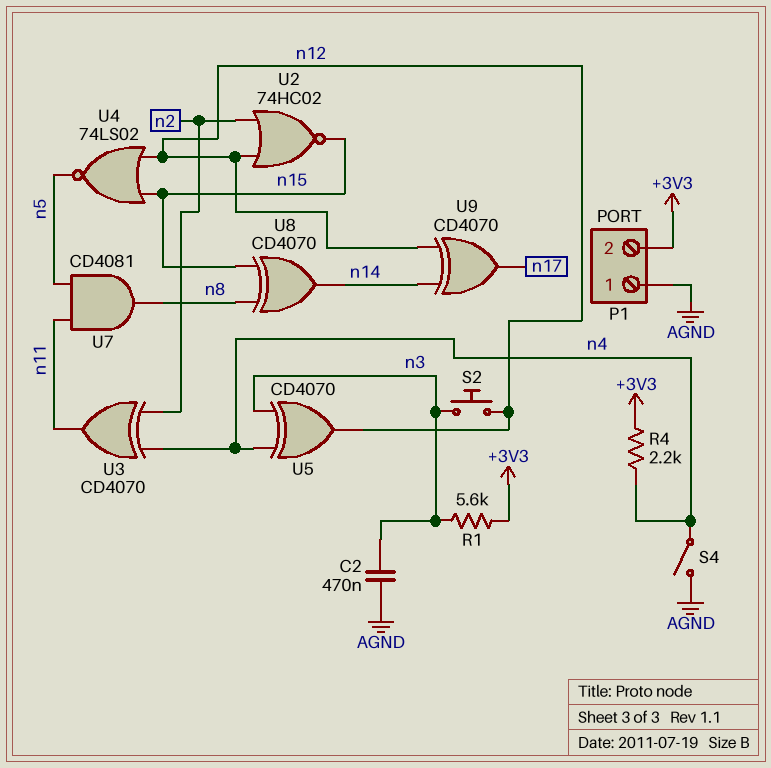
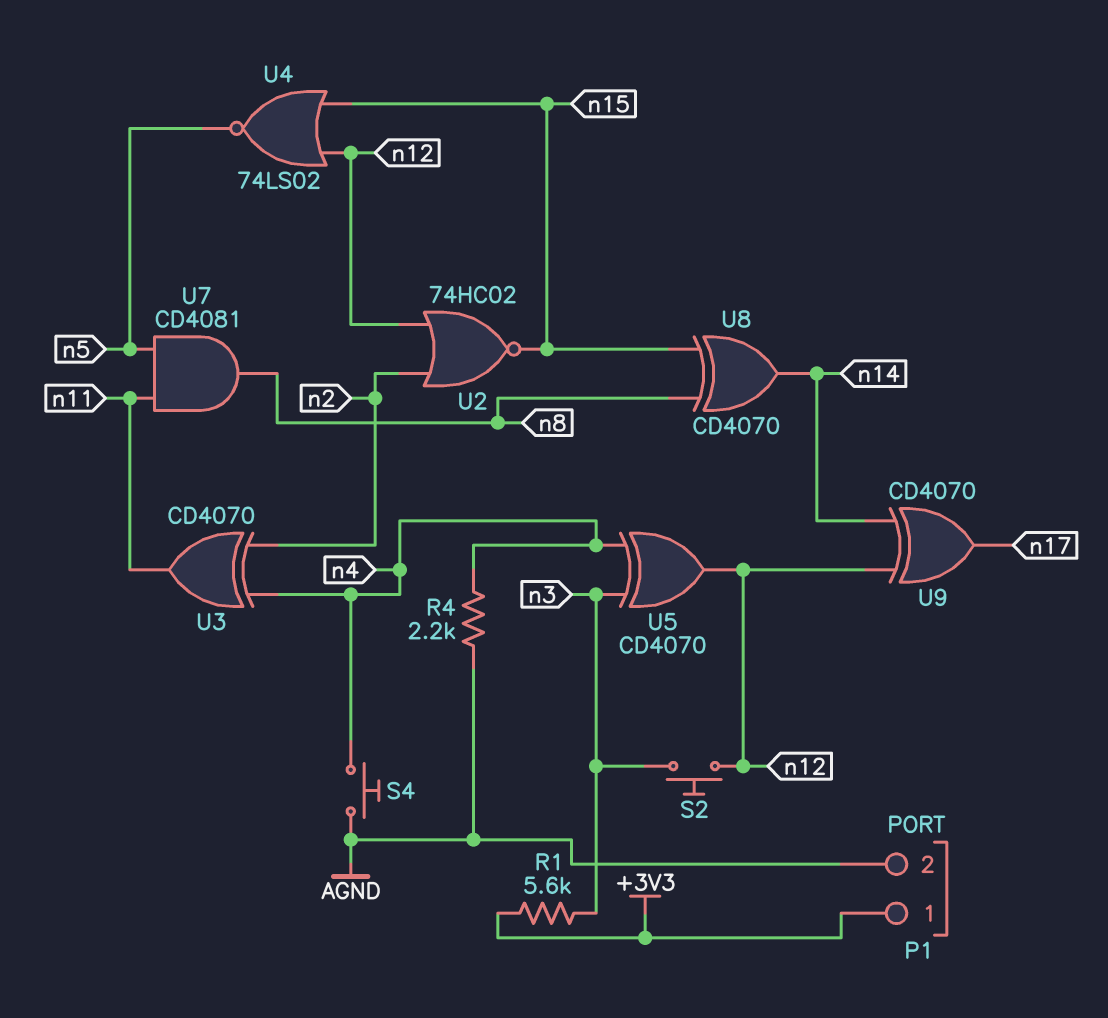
C2: 470nF (AGND, n3) -> none
P1 pin 1: AGND -> +3V3
P1 pin 2: +3V3 -> AGND
R4: 2.2k (+3V3, n4) -> 2.2k (AGND, n4)
S4: switch (AGND, n4) -> button (AGND, n4)

